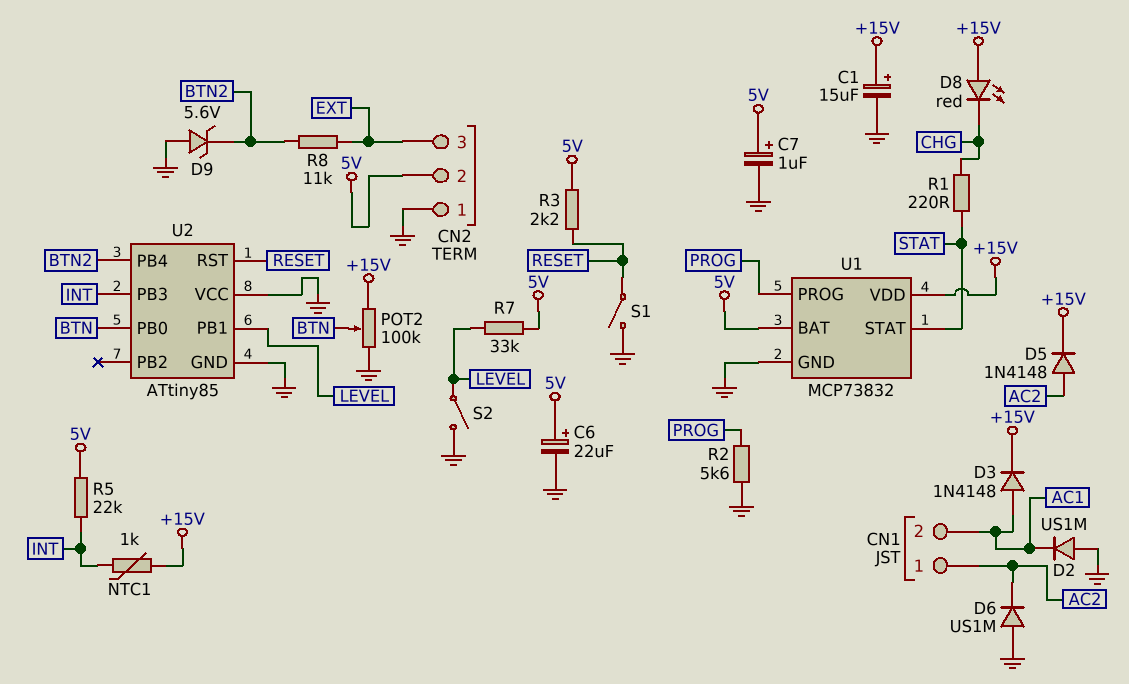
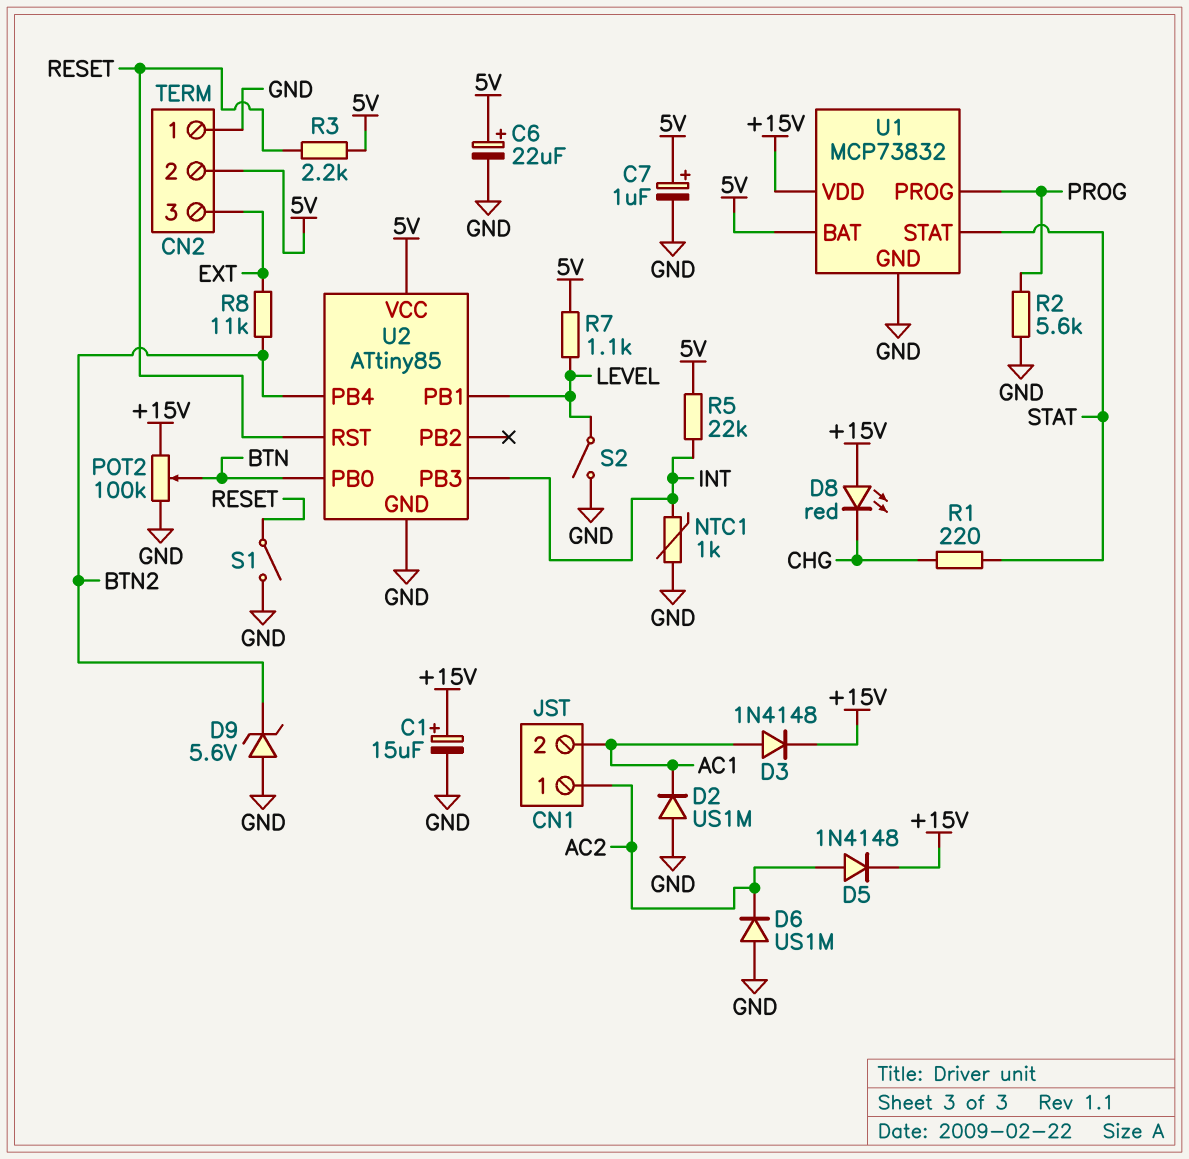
NTC1: 1k (+15V, INT) -> 1k (GND, INT)
R7: 33k (5V, LEVEL) -> 1.1k (5V, LEVEL)
U2 pin VCC: GND -> 5V

